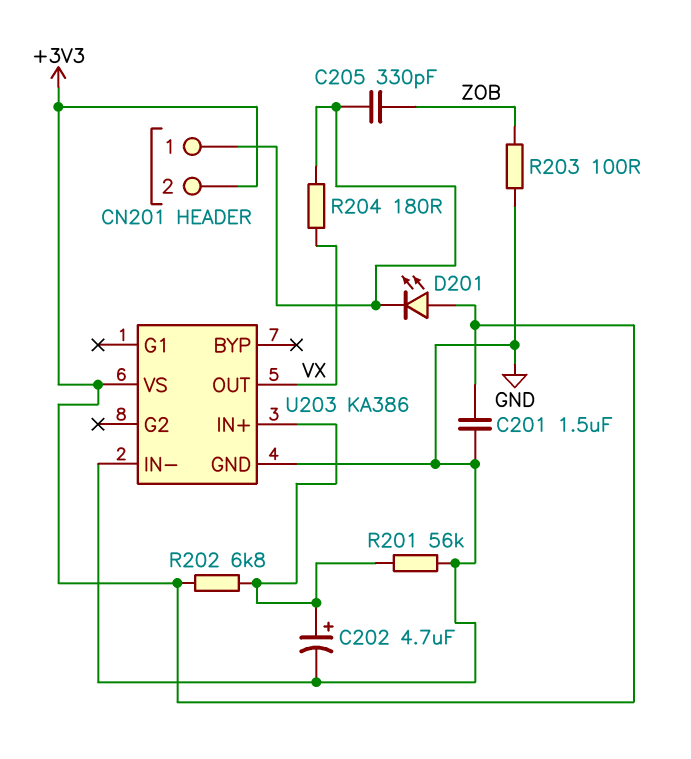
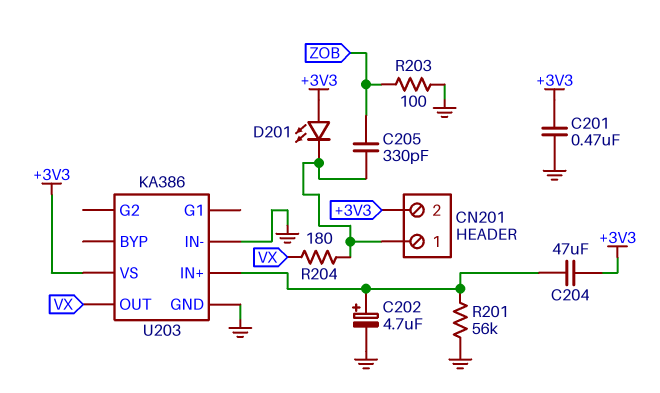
C201: 1.5uF (+3V3, GND) -> 470nF (+3V3, GND)
C204: none -> 47uF (+3V3, U203/IN+)
R202: 6.8k (+3V3, U203/IN+) -> none

